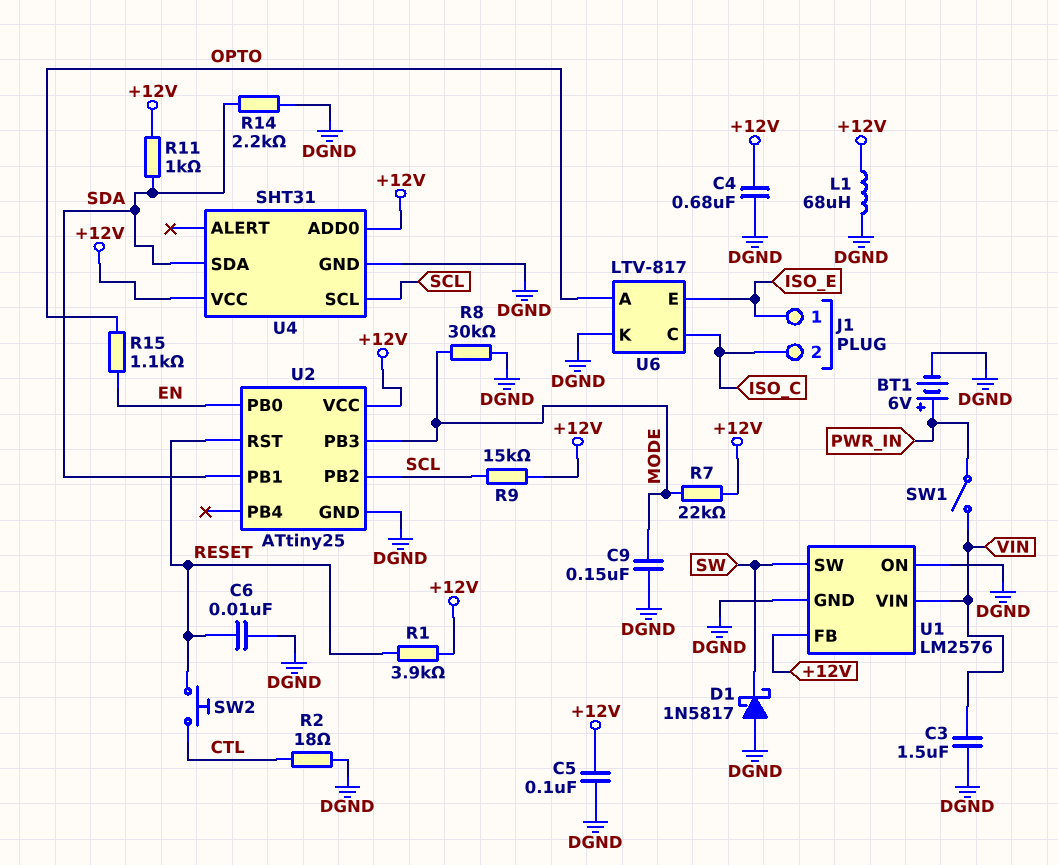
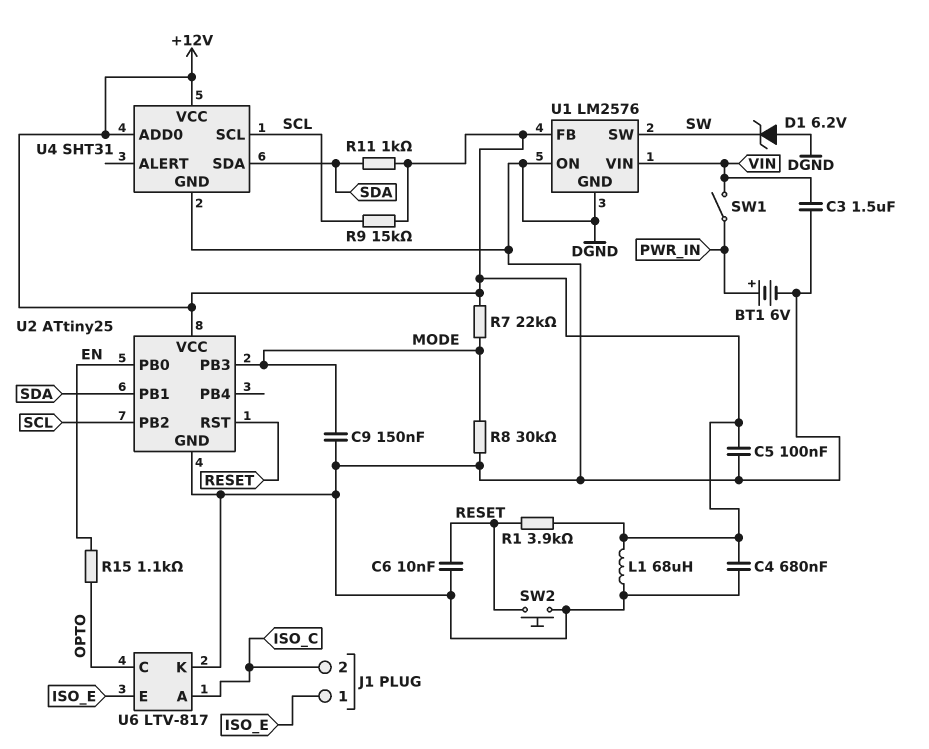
D1: schottky 1N5817 (A DGND, K SW) -> zener 6.2V (A DGND, K SW)
R2: 18 (CTL, DGND) -> none
R14: 2.2k (DGND, SDA) -> none
SW2: button (CTL, RESET) -> button (DGND, RESET)
U6 pin A: OPTO -> ISO_C
U6 pin C: ISO_C -> OPTO

